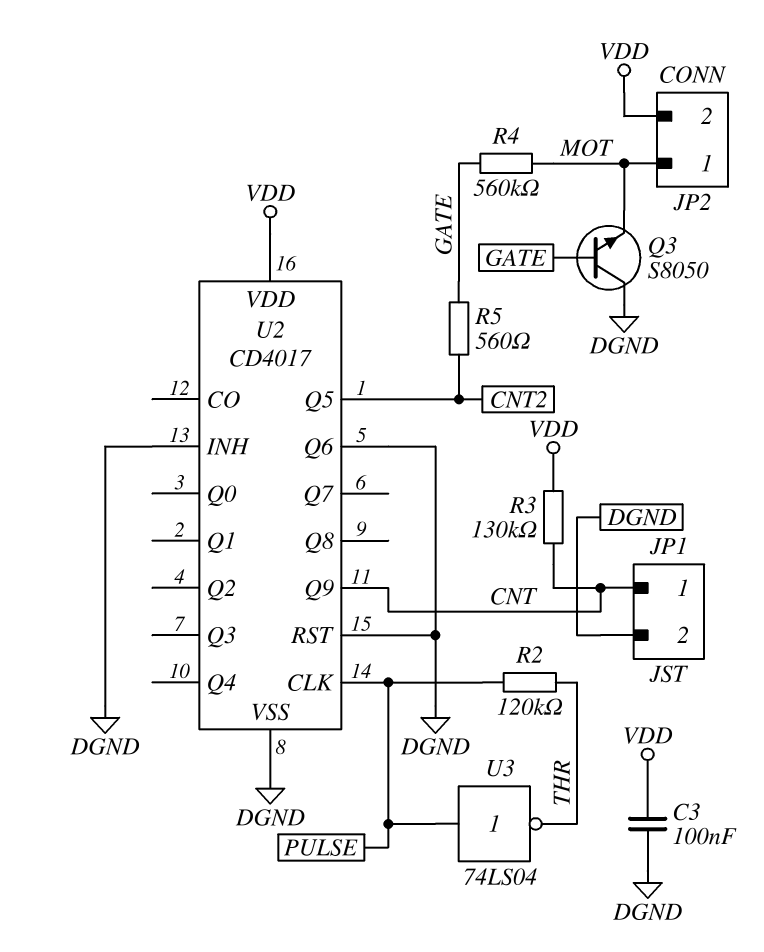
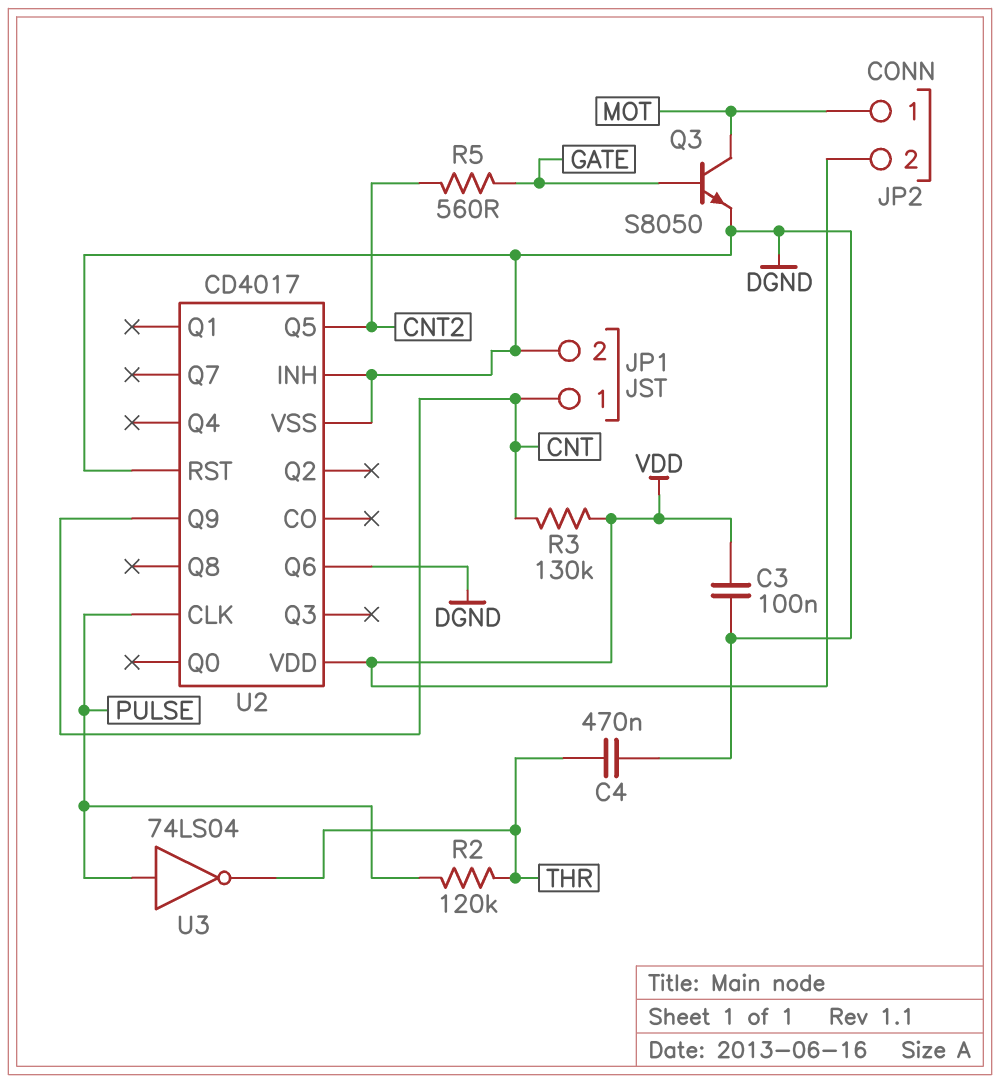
C4: none -> 470nF (DGND, THR)
Q3: NPN S8050 (B GATE, C DGND, E MOT) -> NPN S8050 (B GATE, C MOT, E DGND)
R4: 560k (GATE, MOT) -> none

